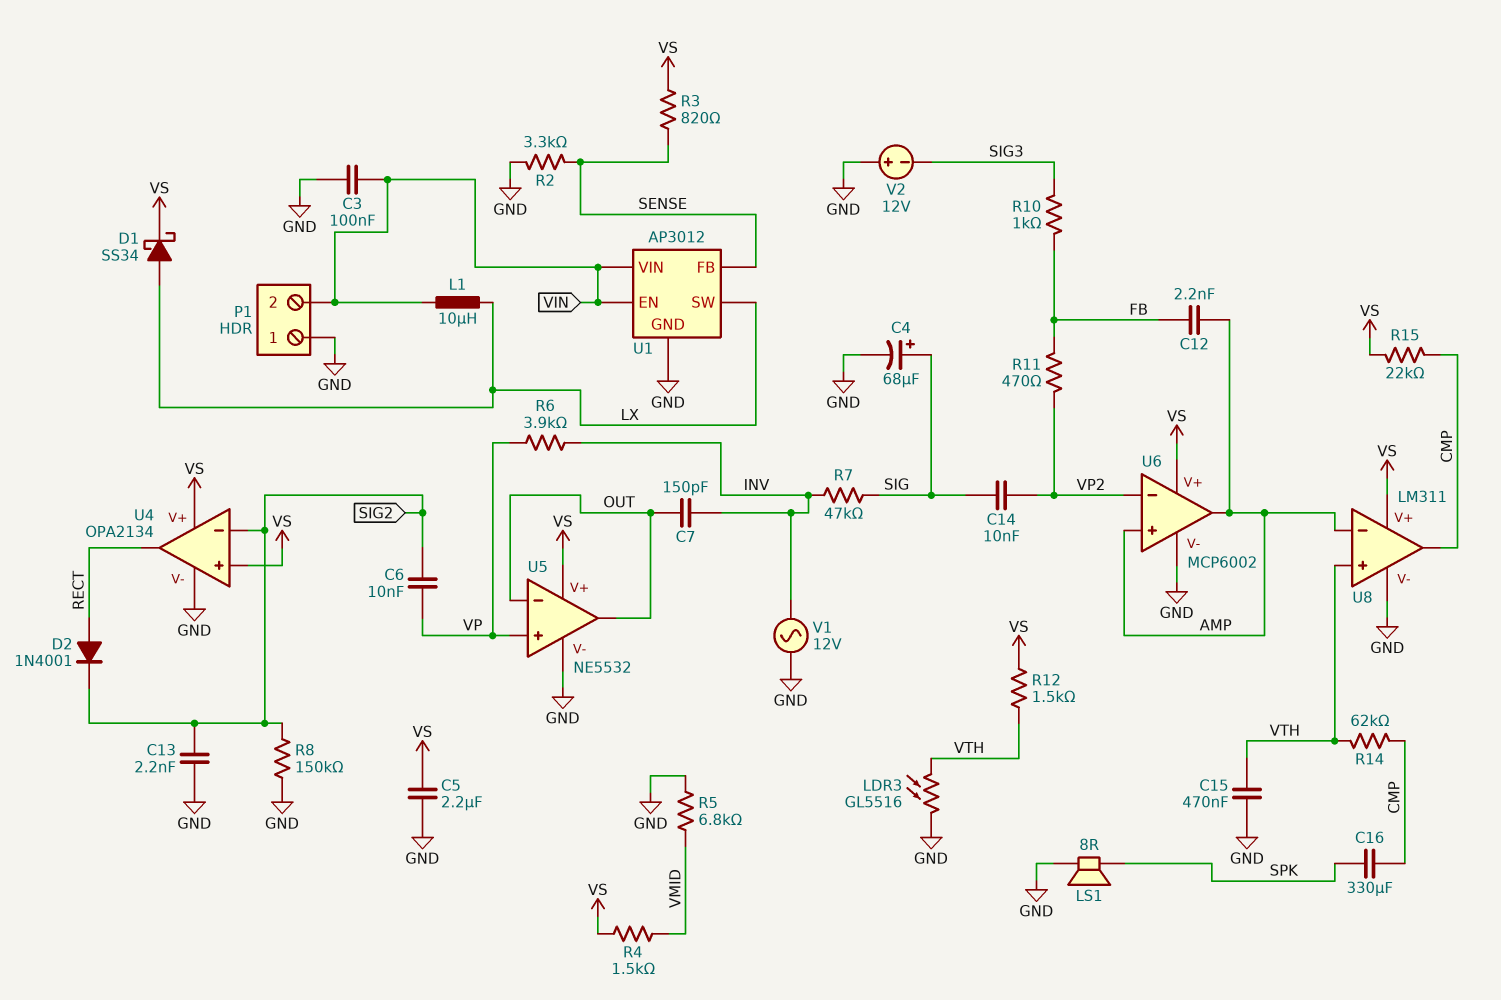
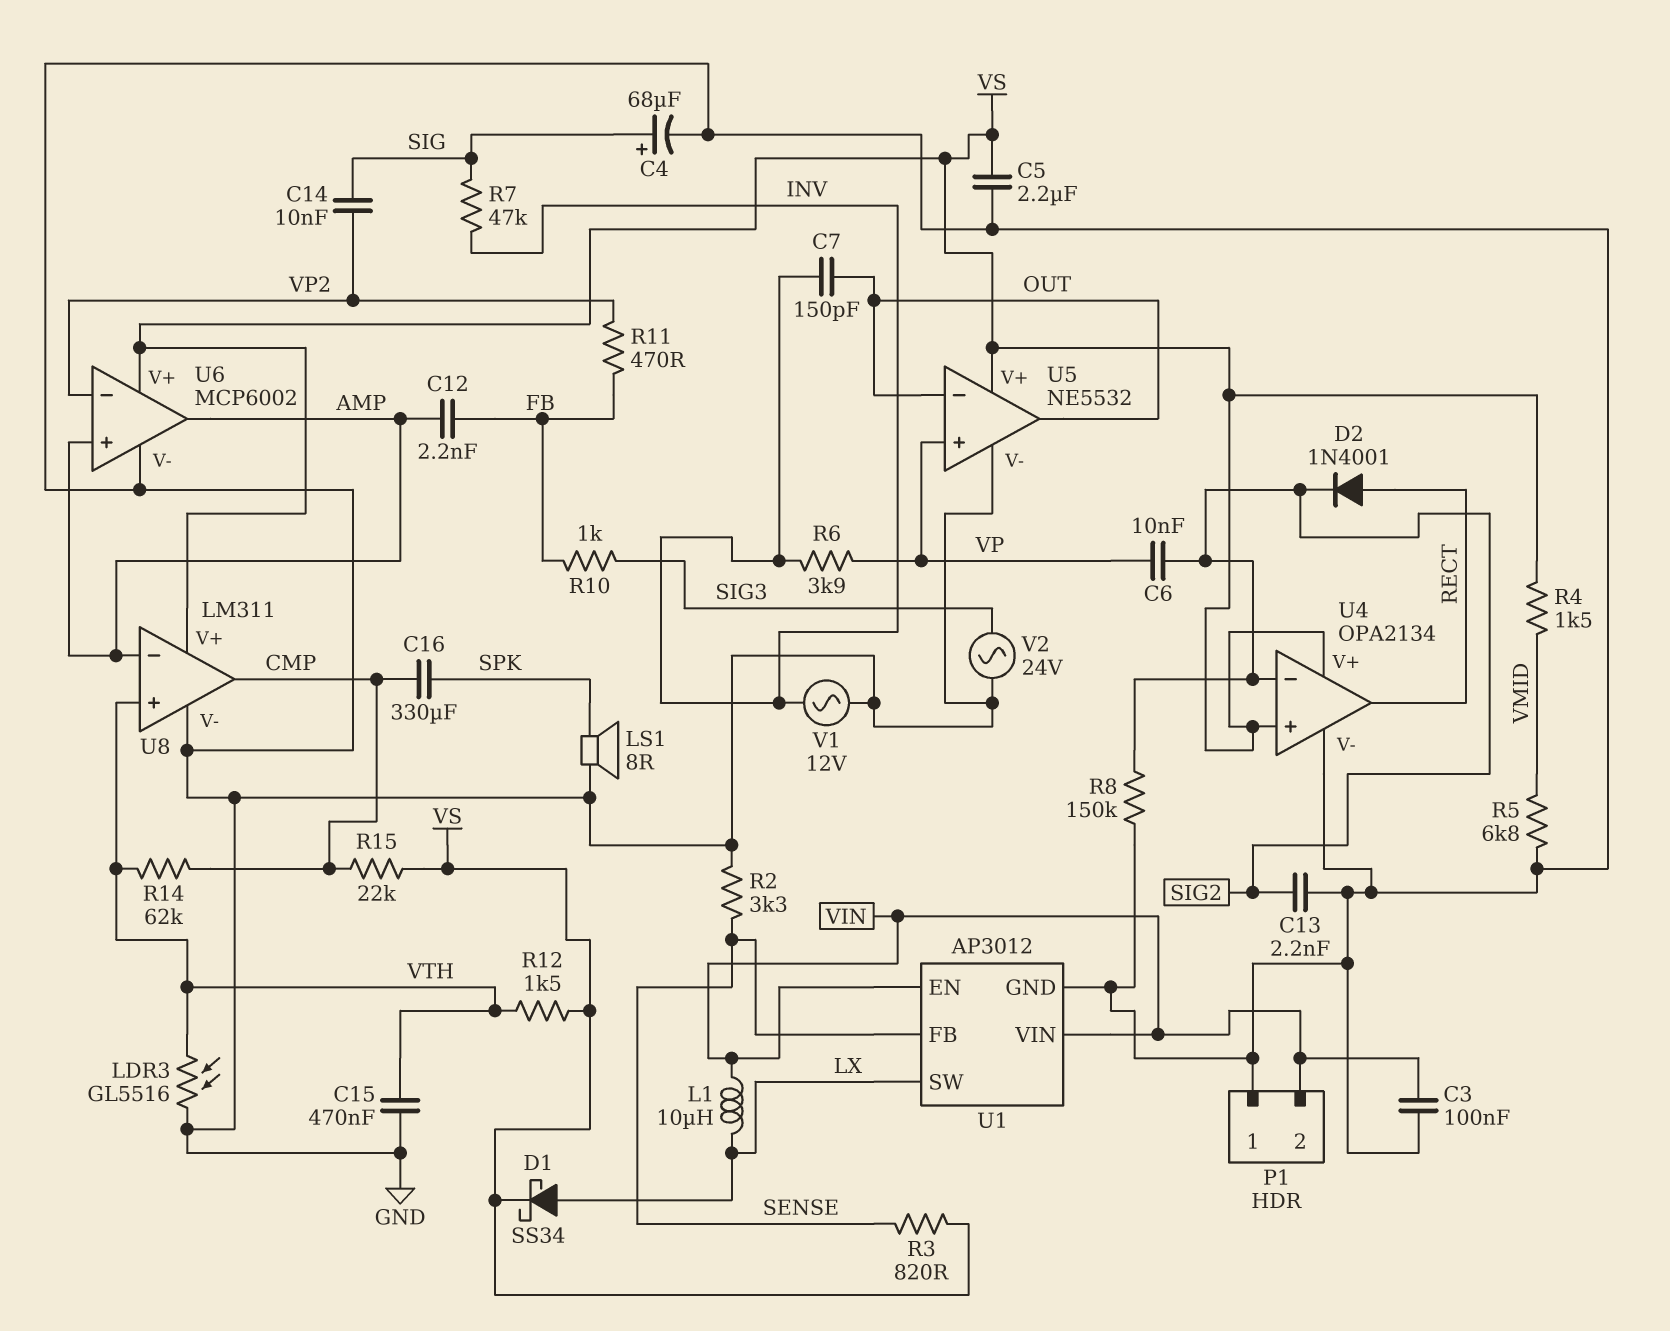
V2: 12V (plus GND, minus SIG3) -> AC 24V (GND, SIG3)

